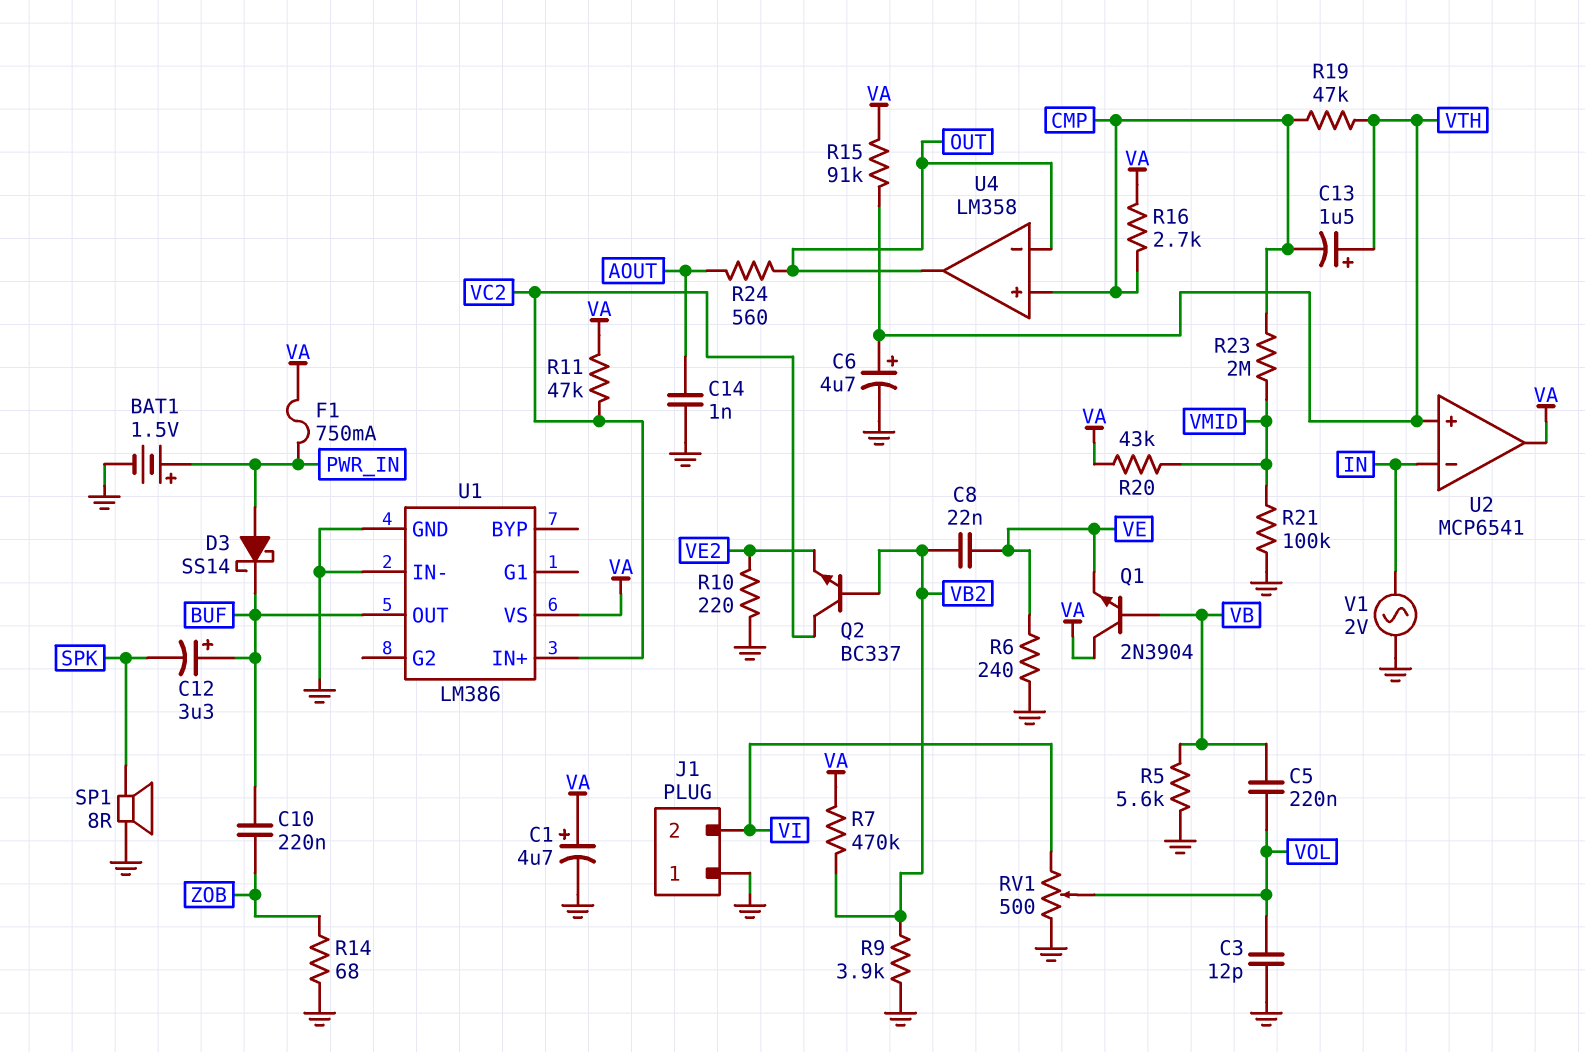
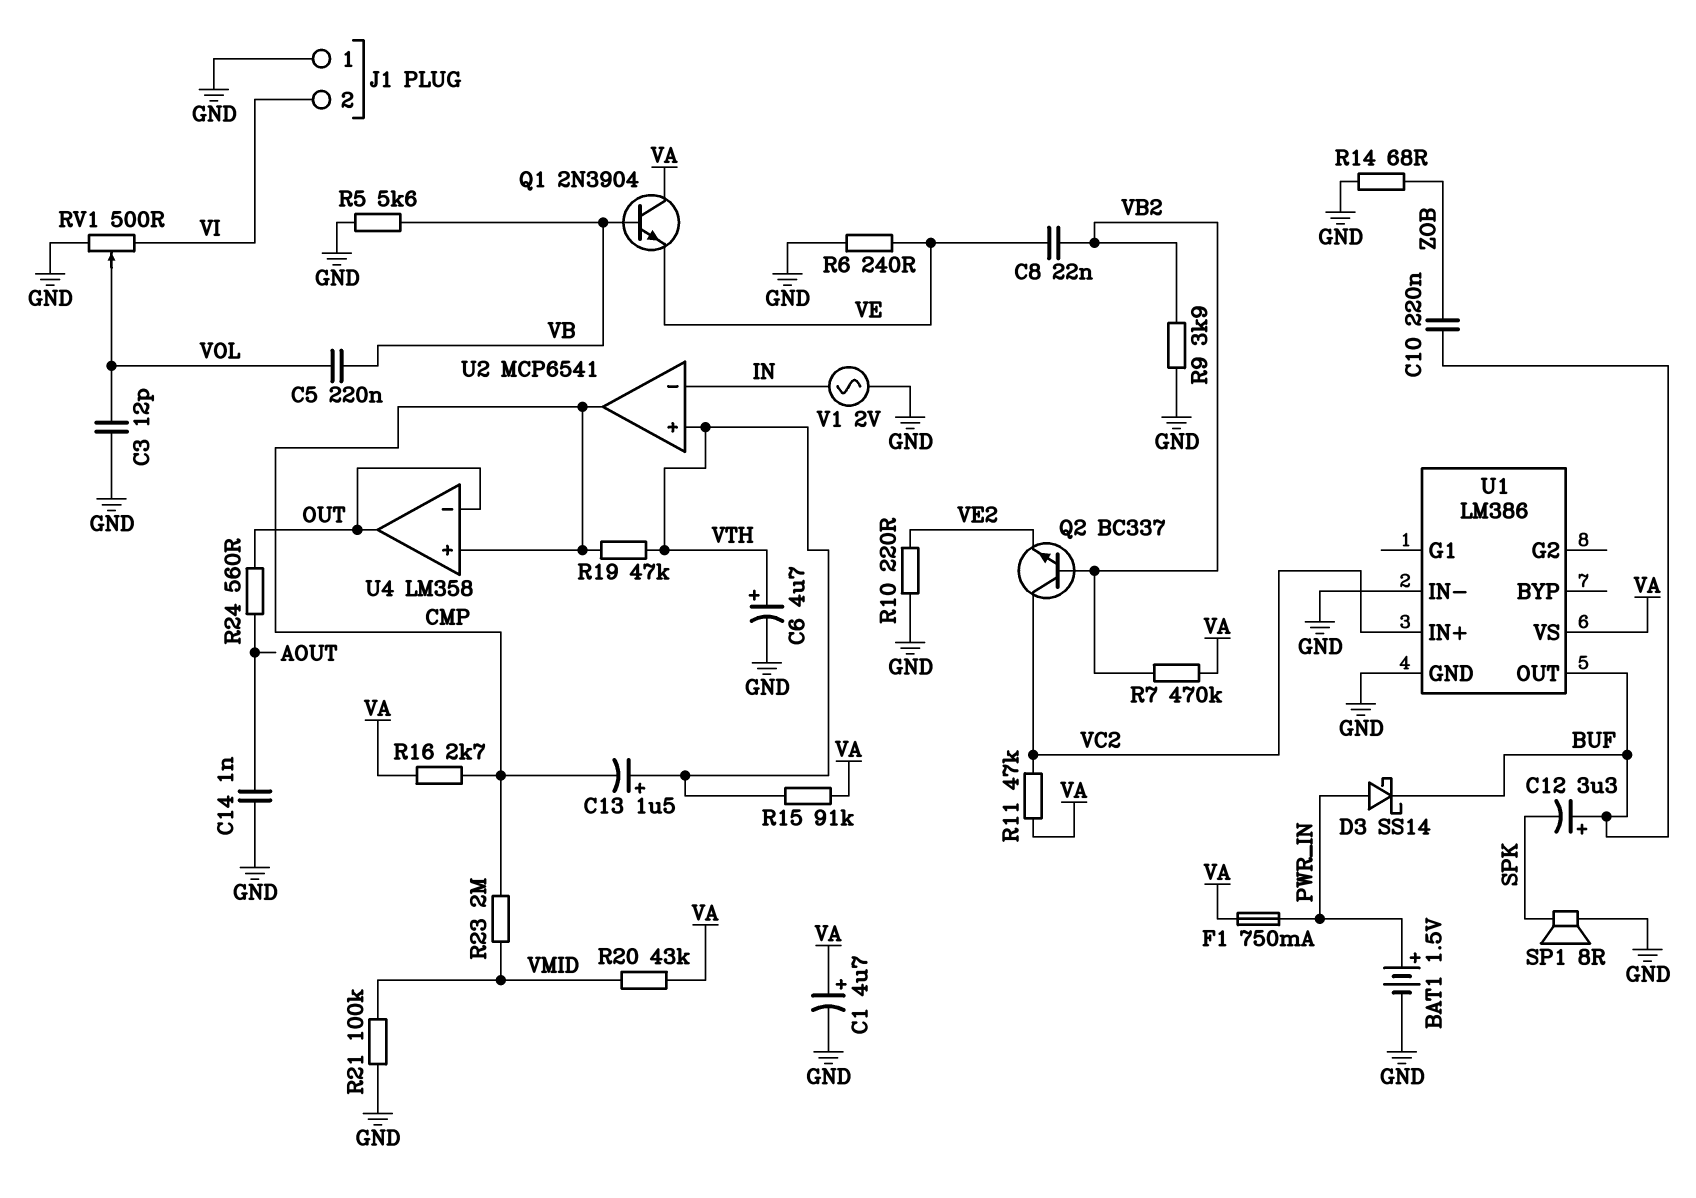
U2 pin out: VA -> CMP

